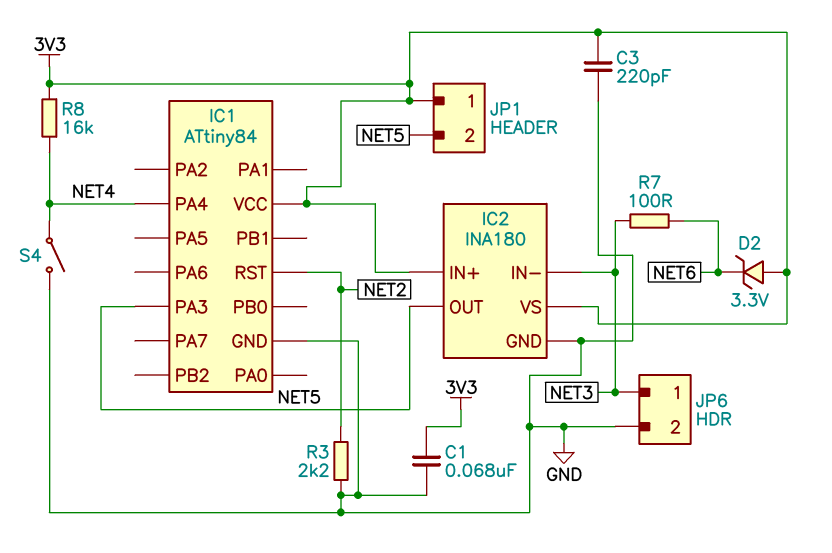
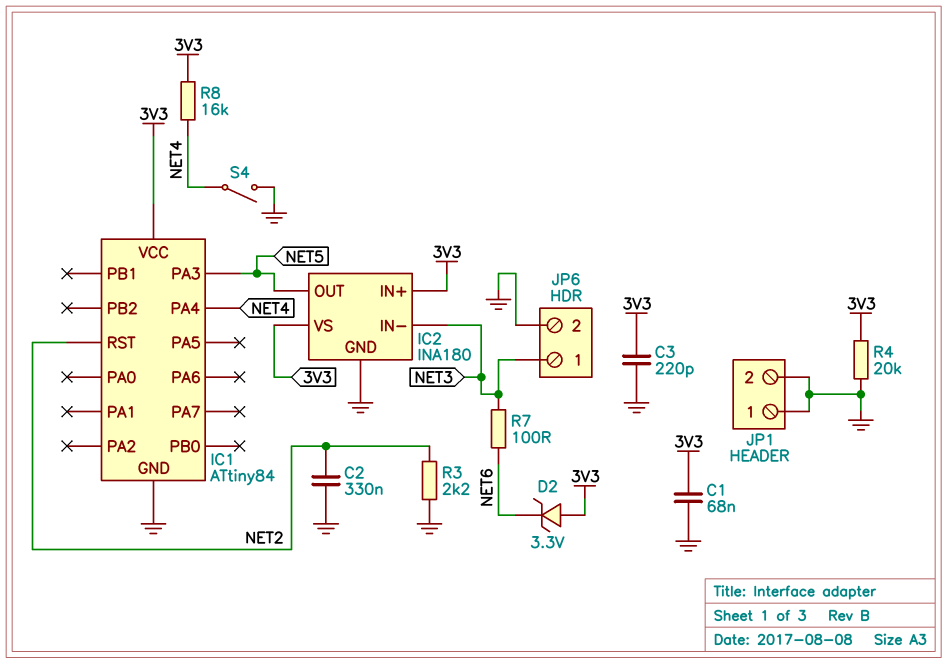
C2: none -> 330nF (GND, NET2)
JP1 pin 1: 3V3 -> GND
JP1 pin 2: NET5 -> GND
R4: none -> 20k (3V3, GND)

